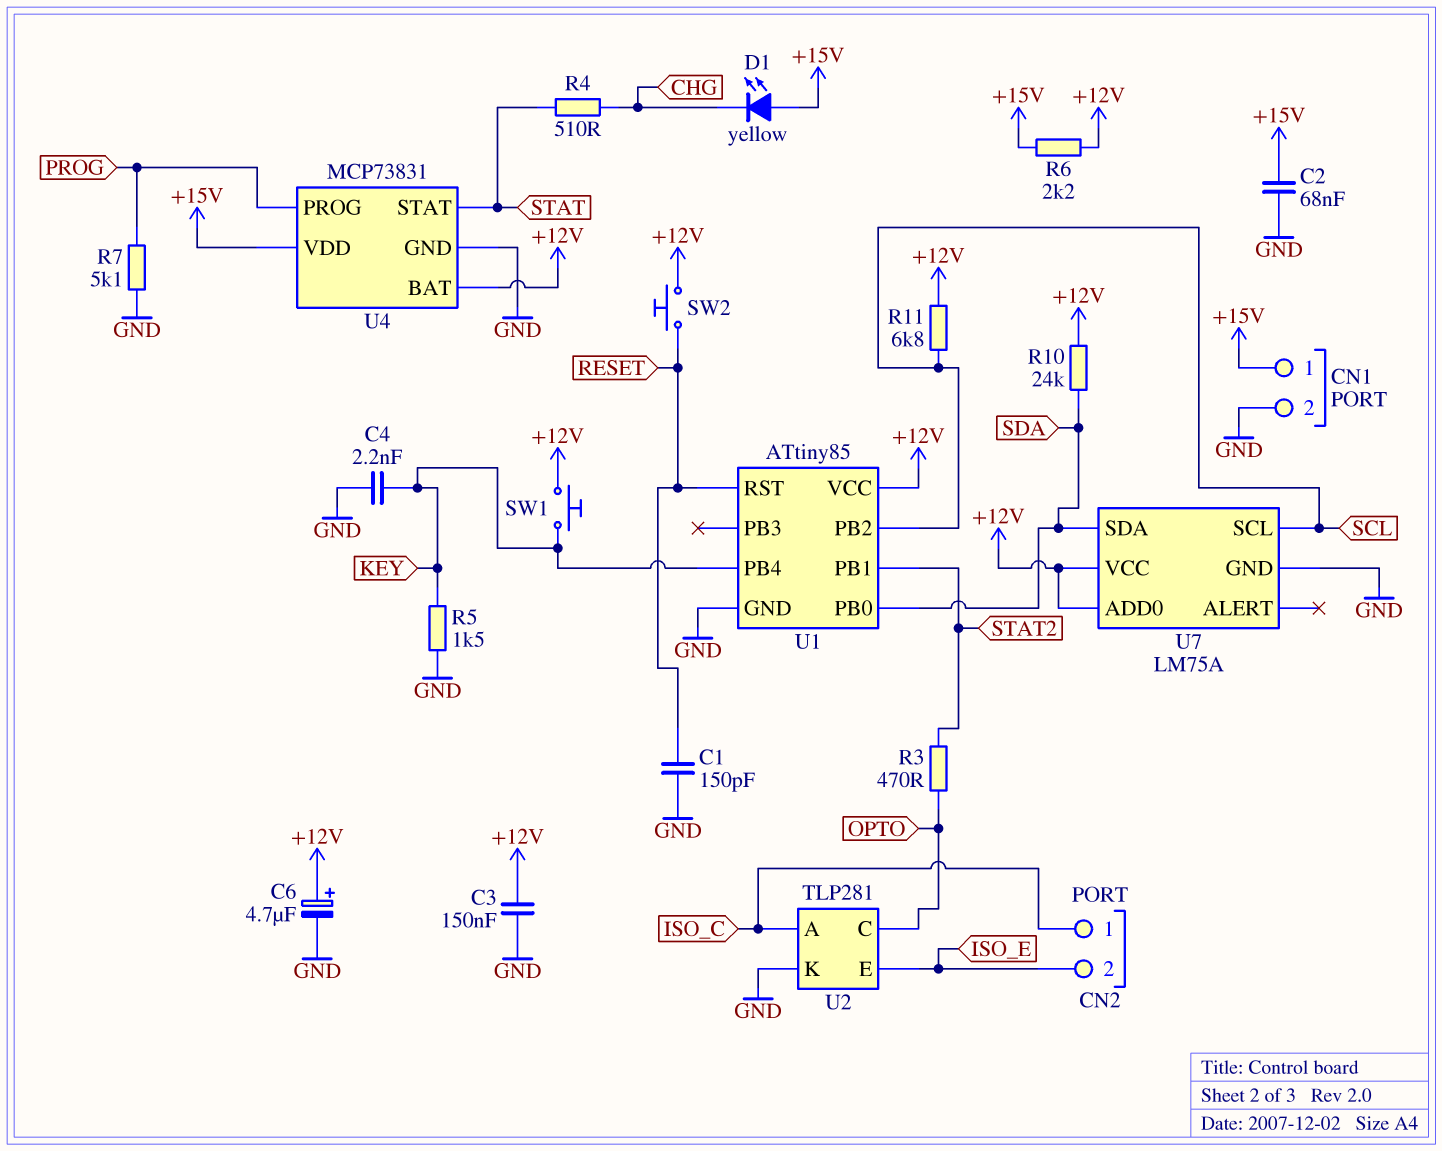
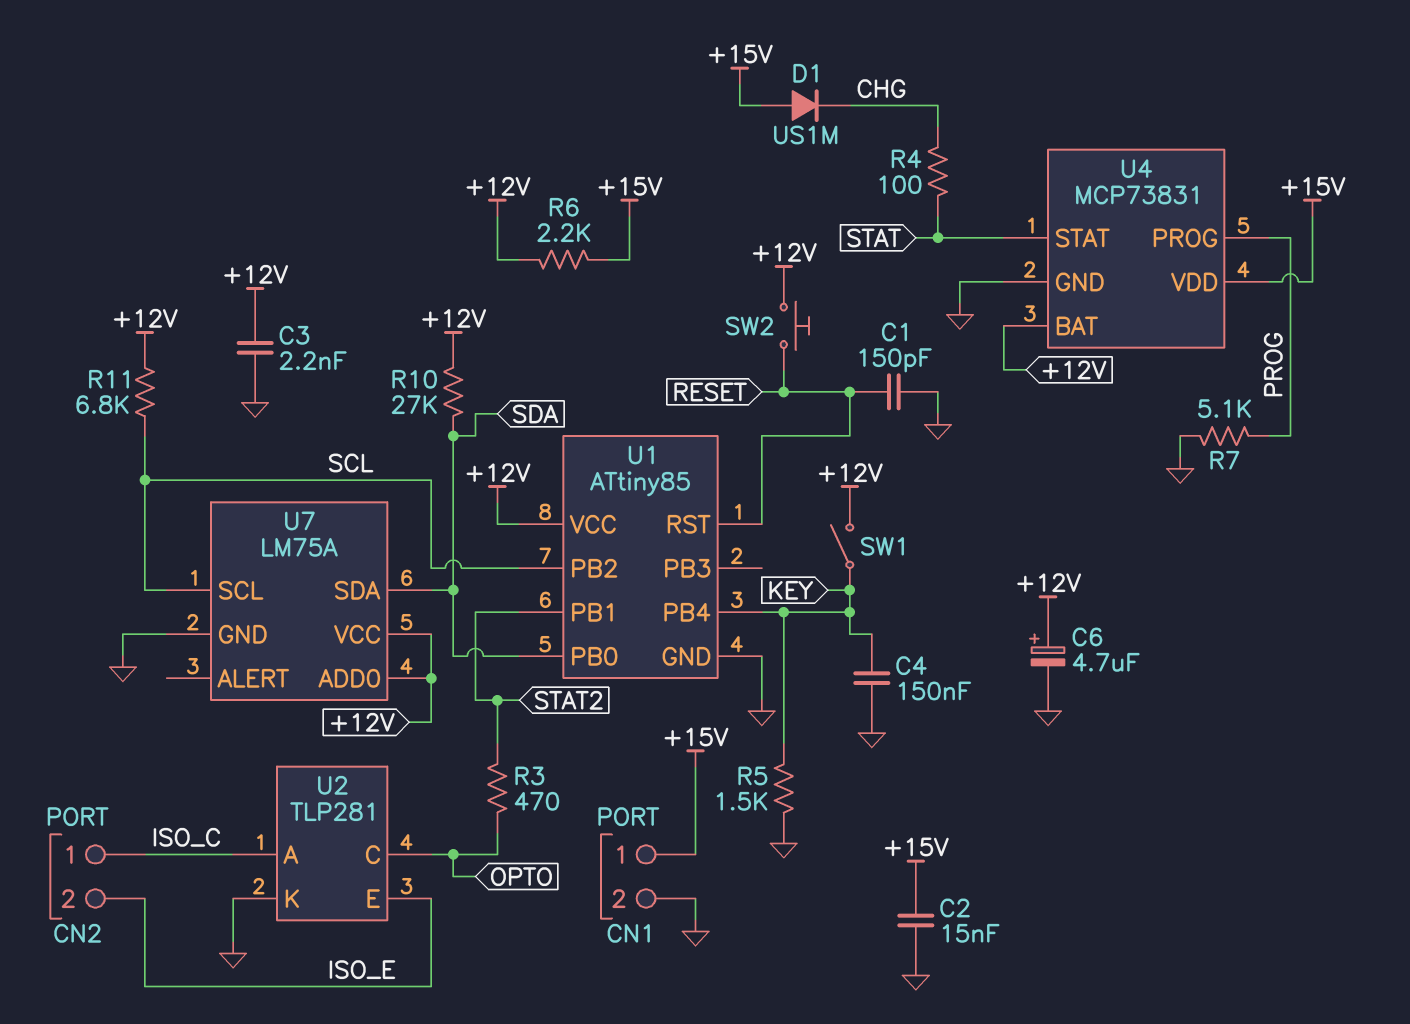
C2: 68nF (+15V, GND) -> 15nF (+15V, GND)
C3: 150nF (+12V, GND) -> 2.2nF (+12V, GND)
C4: 2.2nF (GND, KEY) -> 150nF (GND, KEY)
D1: LED yellow (A +15V, K CHG) -> diode US1M (A +15V, K CHG)
R4: 510 (CHG, STAT) -> 100 (CHG, STAT)
R10: 24k (+12V, SDA) -> 27k (+12V, SDA)
SW1: button (+12V, KEY) -> switch (+12V, KEY)

